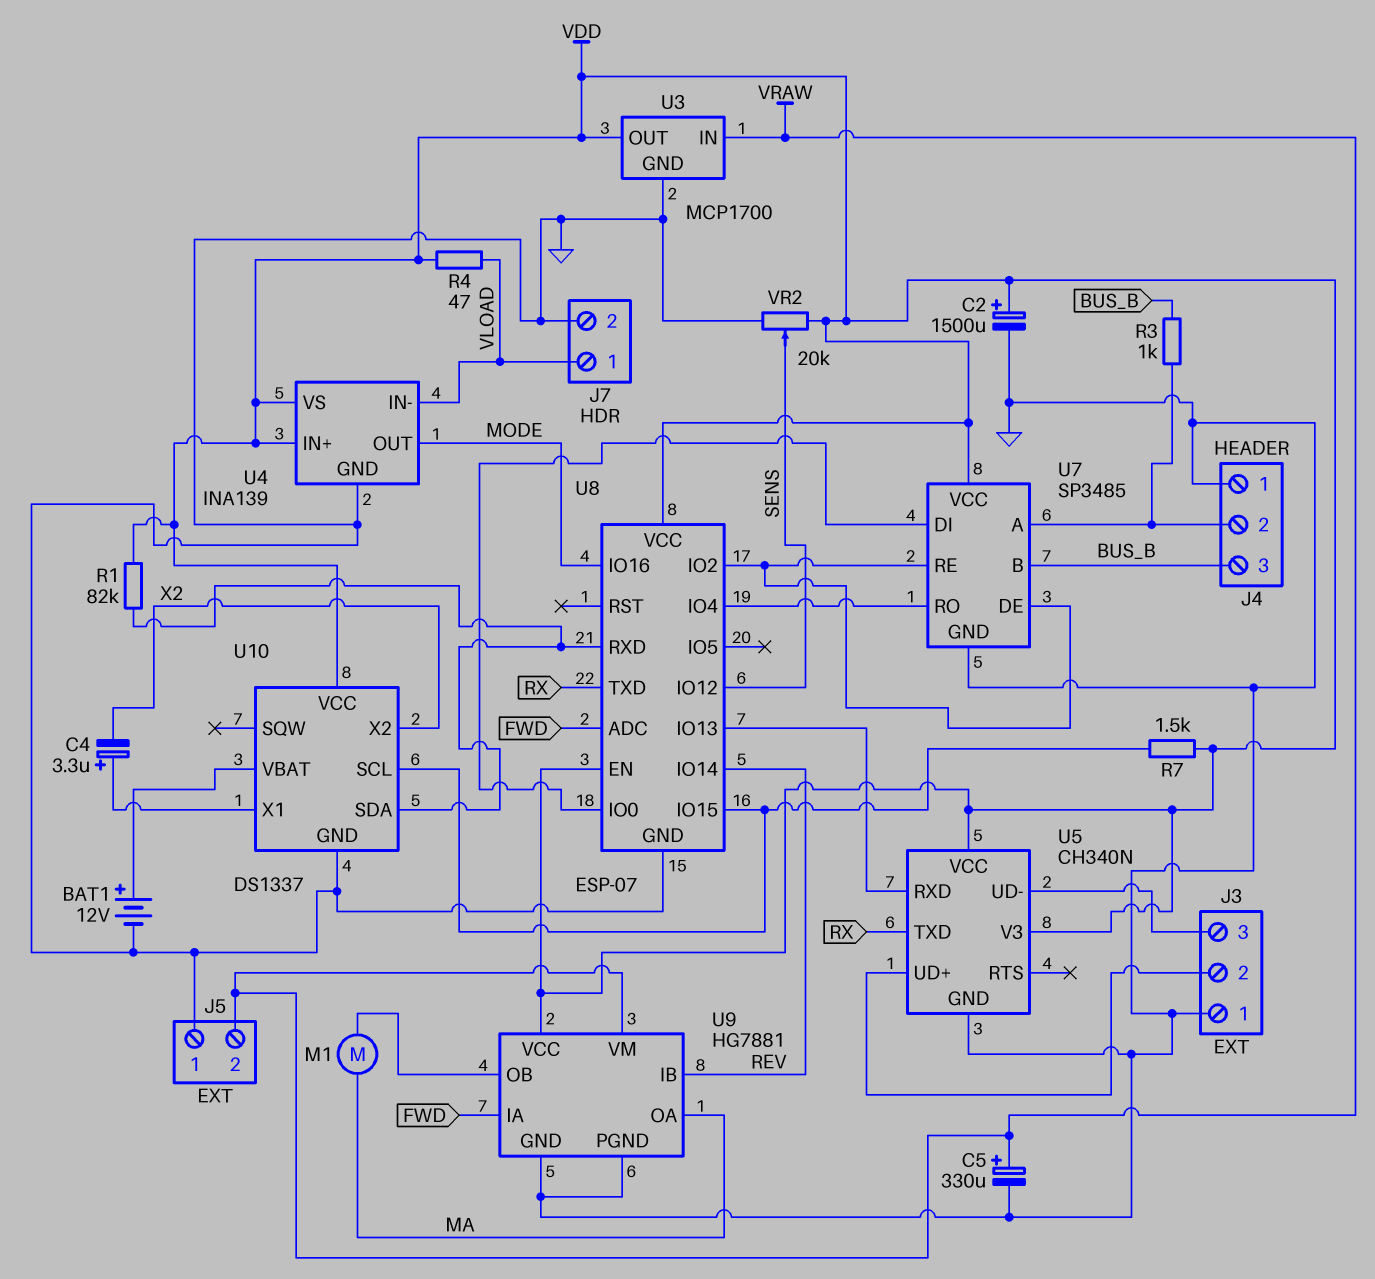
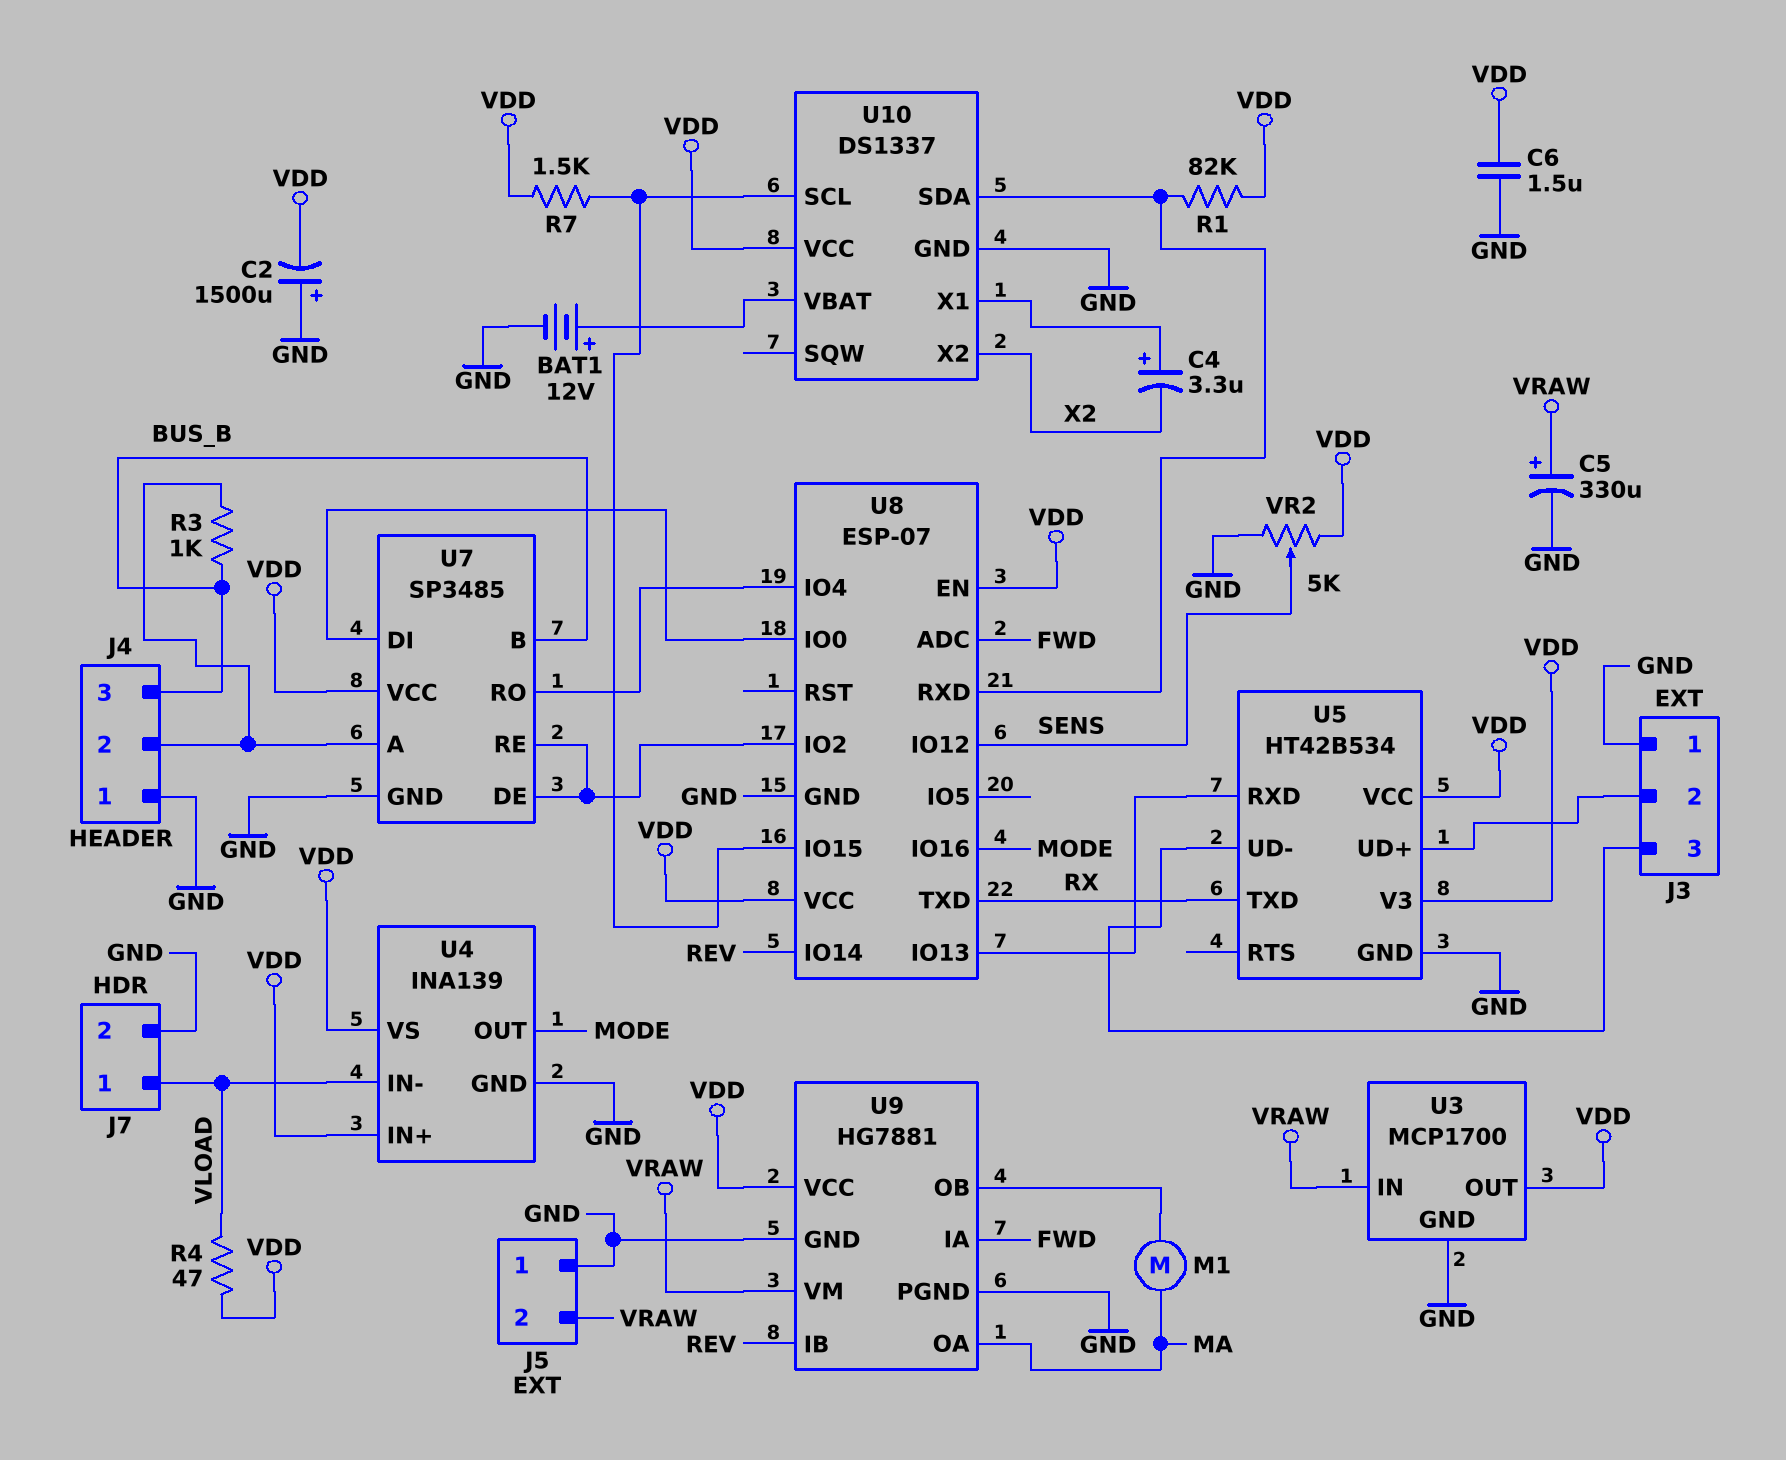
C2: 1500uF (plus VDD, minus GND) -> 1500uF (plus GND, minus VDD)
C6: none -> 1.5uF (GND, VDD)
U5: CH340N -> HT42B534
VR2: 20k (GND, VDD, wiper SENS) -> 5k (GND, VDD, wiper SENS)

